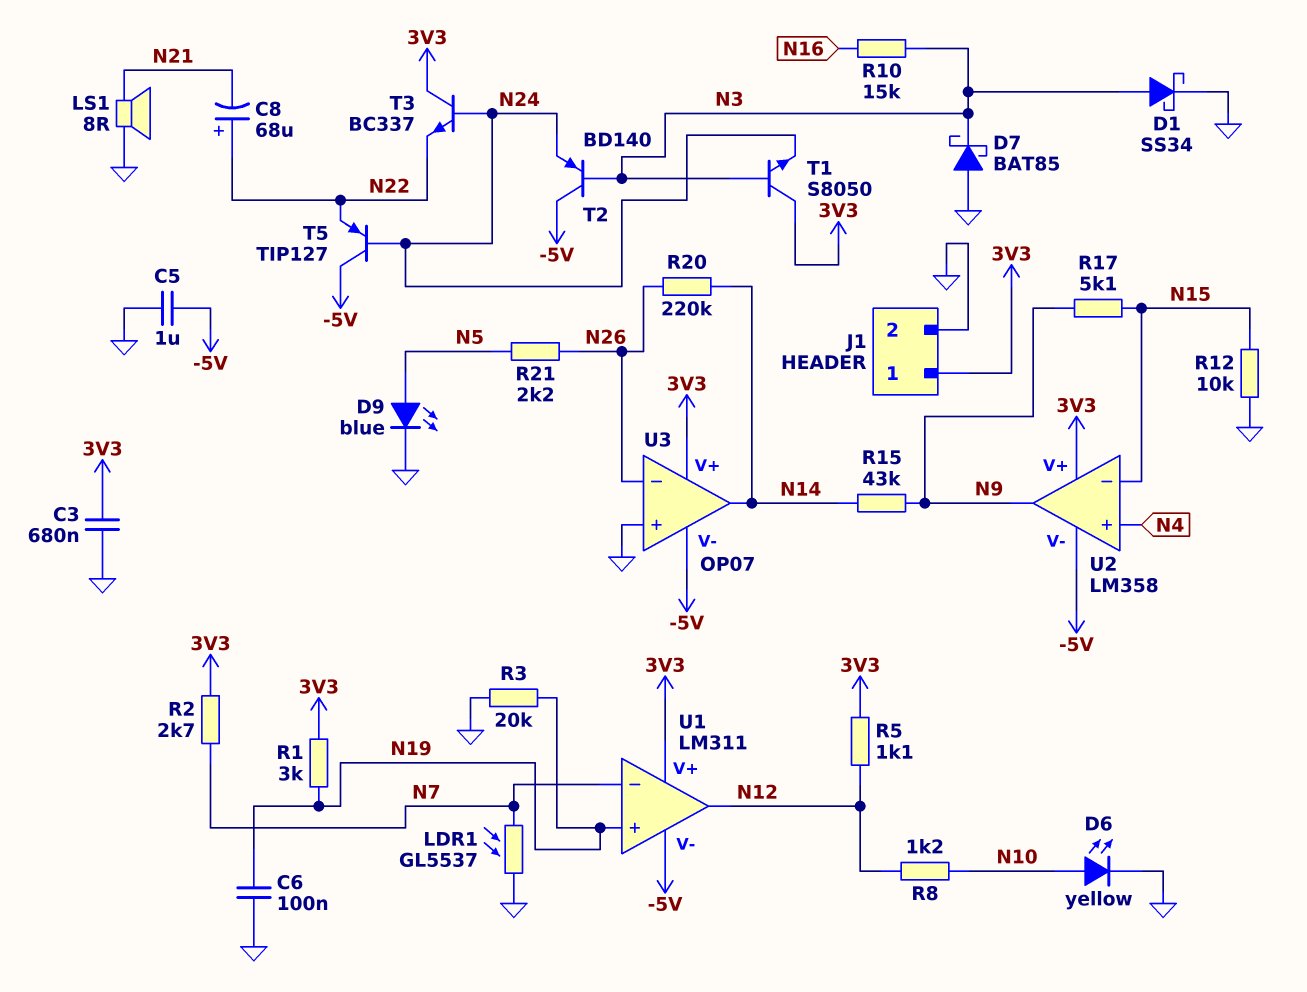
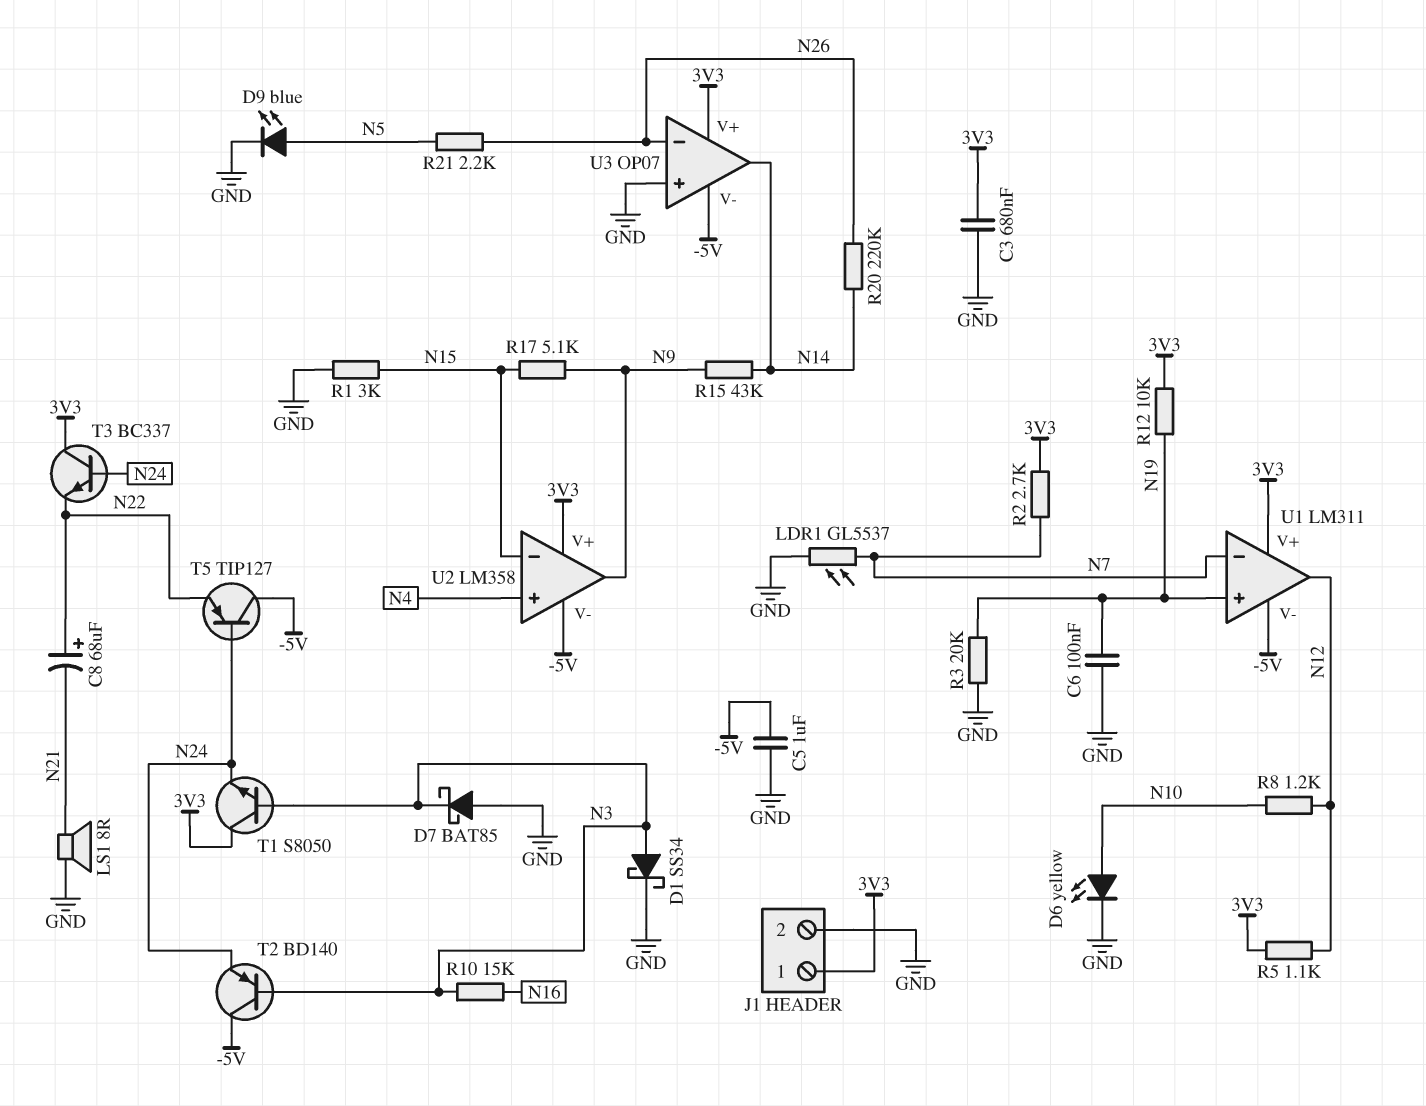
R1: 3k (3V3, N19) -> 3k (GND, N15)
R12: 10k (GND, N15) -> 10k (3V3, N19)

